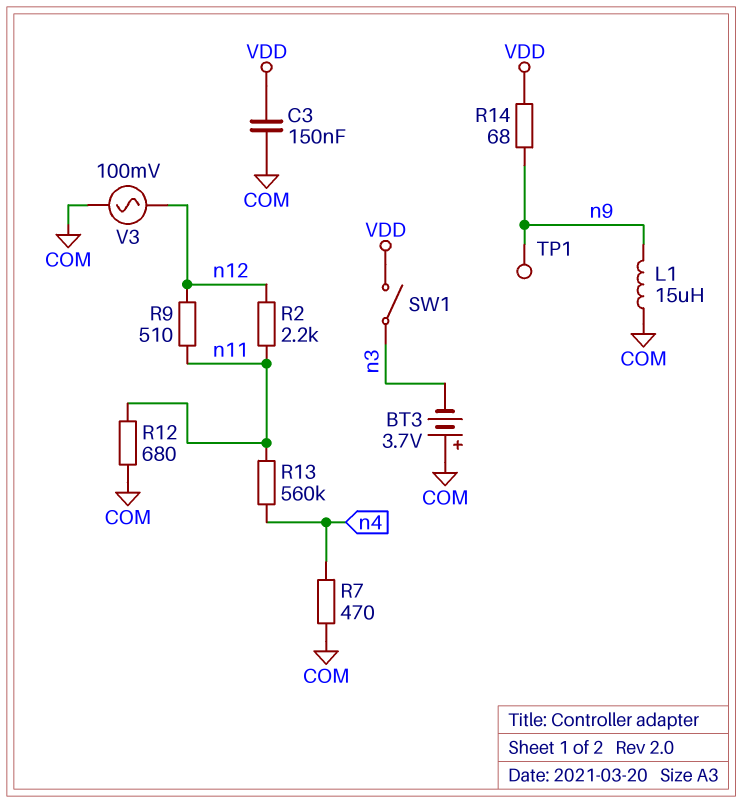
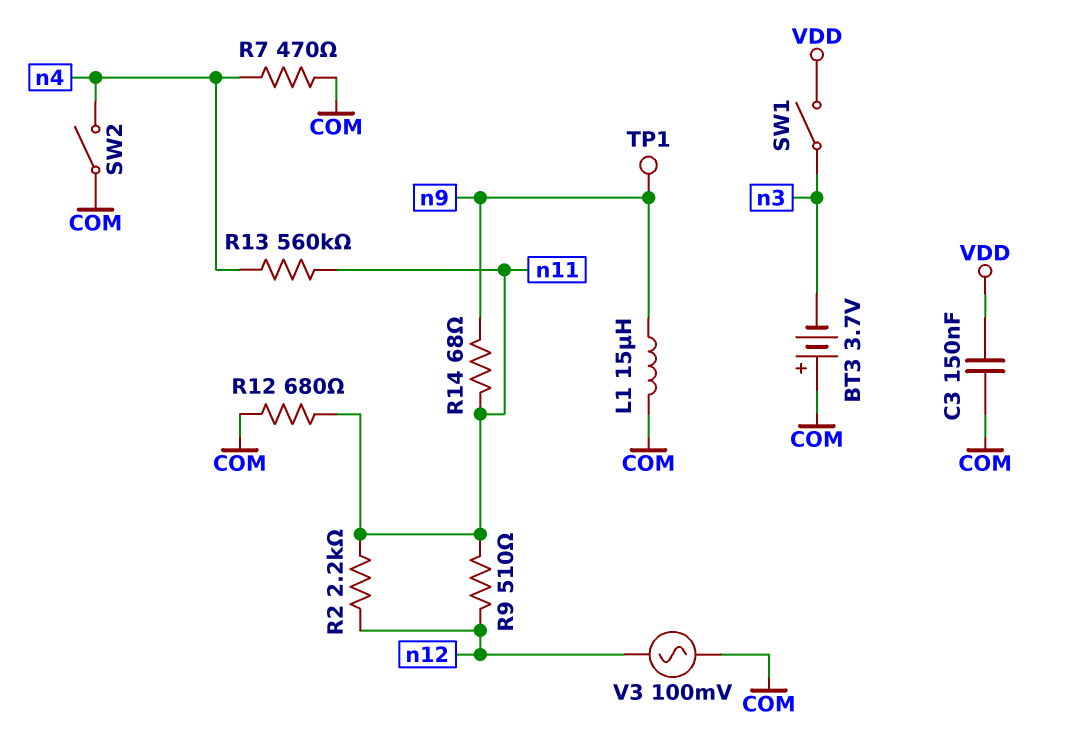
R14: 68 (VDD, n9) -> 68 (n9, n11)
SW2: none -> switch (COM, n4)

